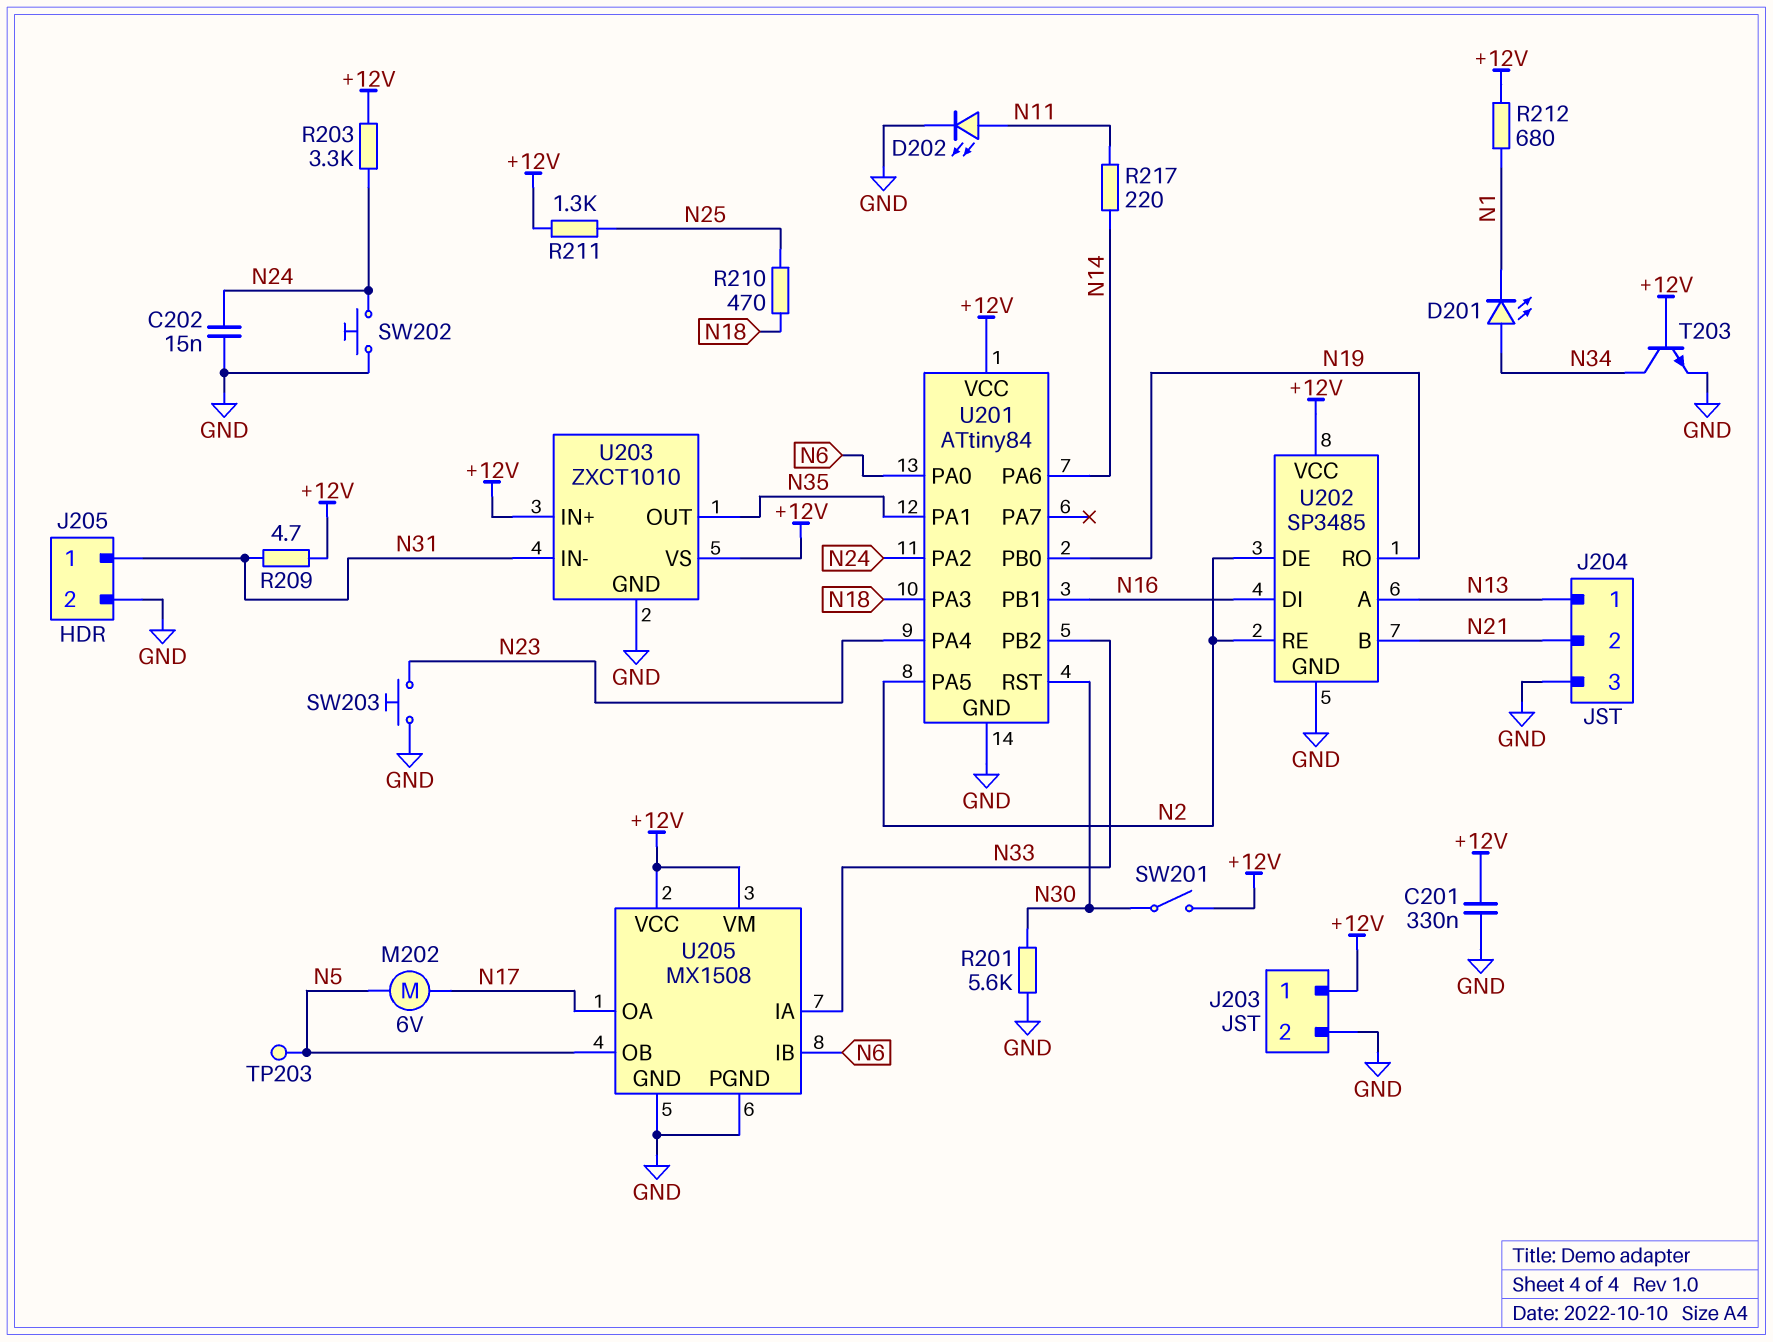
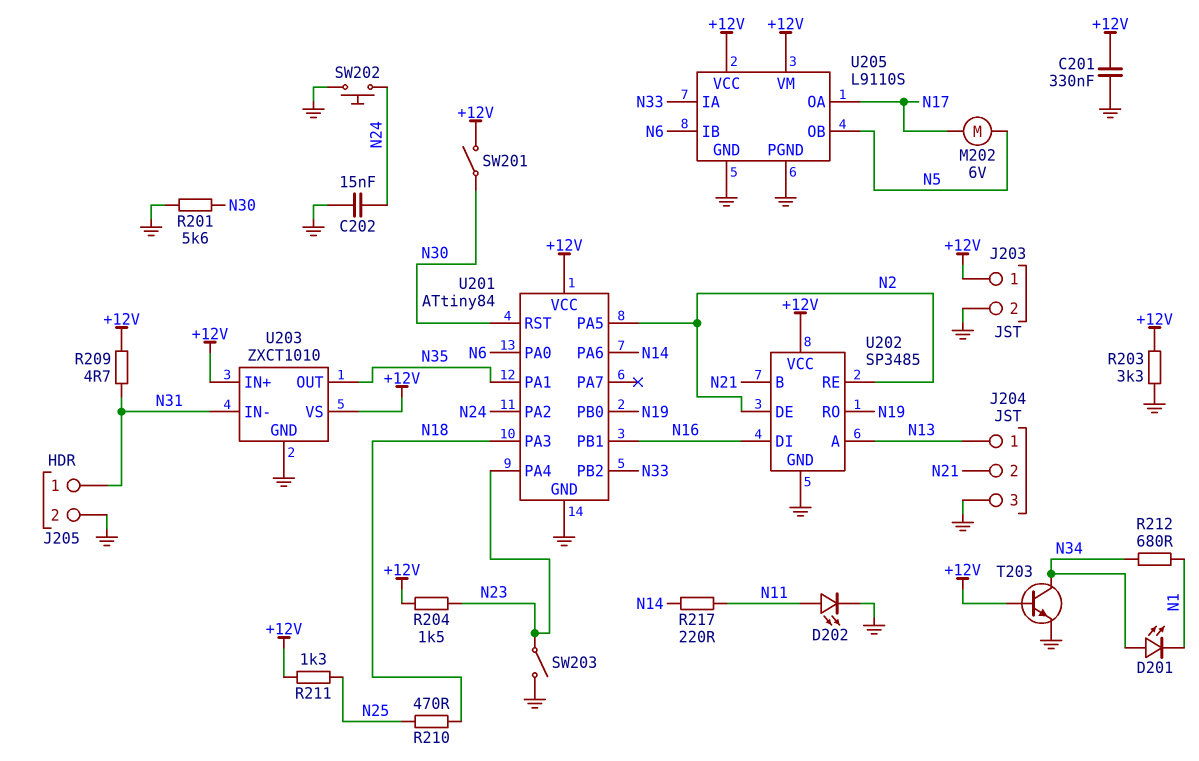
R203: 3.3k (+12V, N24) -> 3.3k (+12V, GND)
R204: none -> 1.5k (+12V, N23)
R212: 680 (+12V, N1) -> 680 (N1, N34)
SW203: button (GND, N23) -> switch (GND, N23)
TP203: test point (N5) -> none
U205: MX1508 -> L9110S

